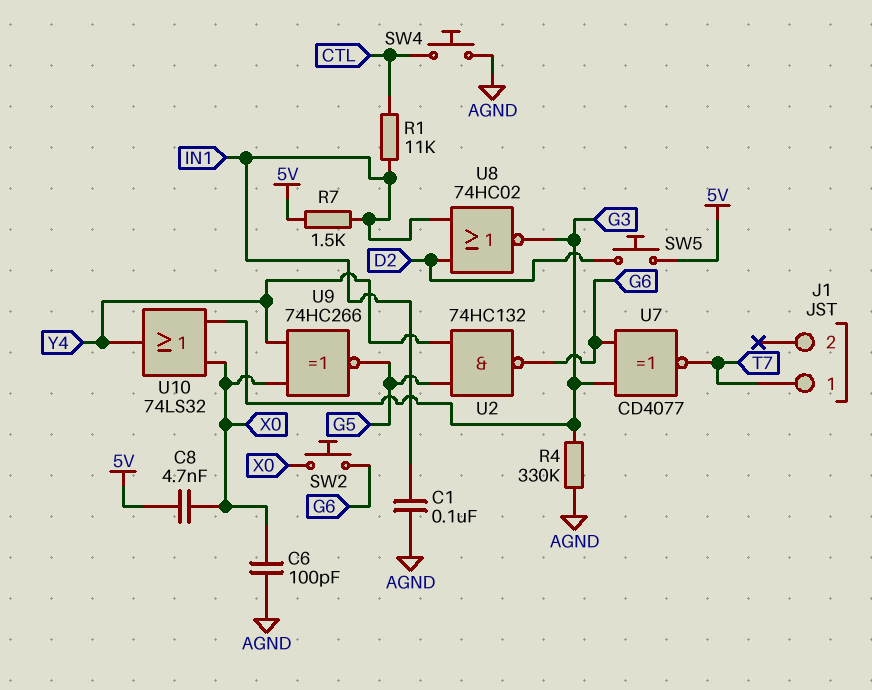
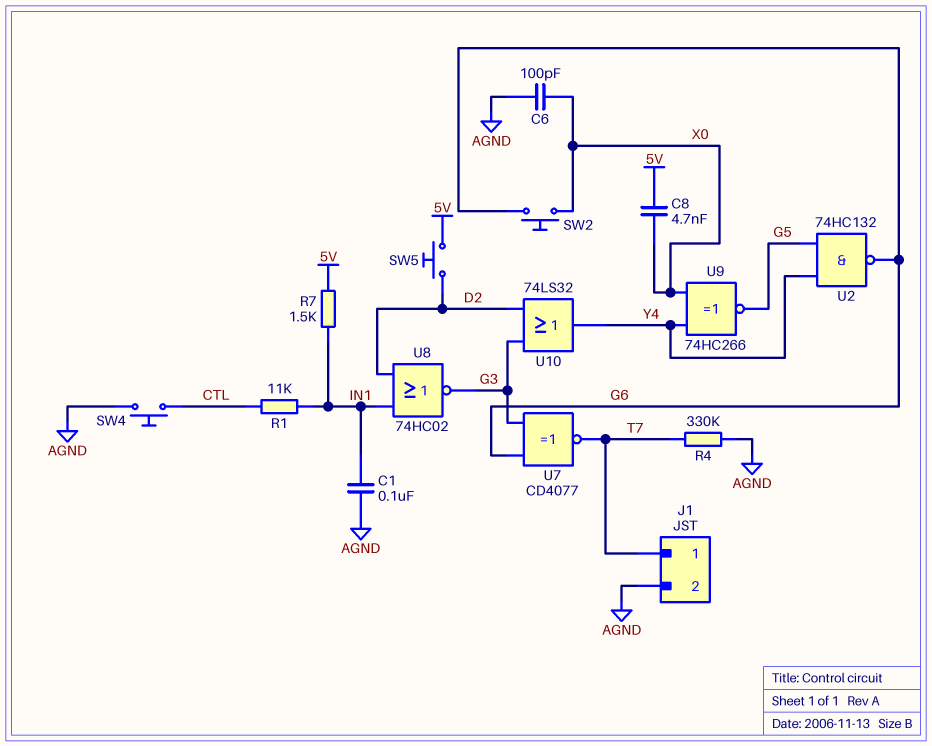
J1 pin 2: none -> AGND
R4: 330k (AGND, G3) -> 330k (AGND, T7)
U10: OR 74LS32 (in G3, in X0, out Y4) -> OR 74LS32 (in D2, in G3, out Y4)

